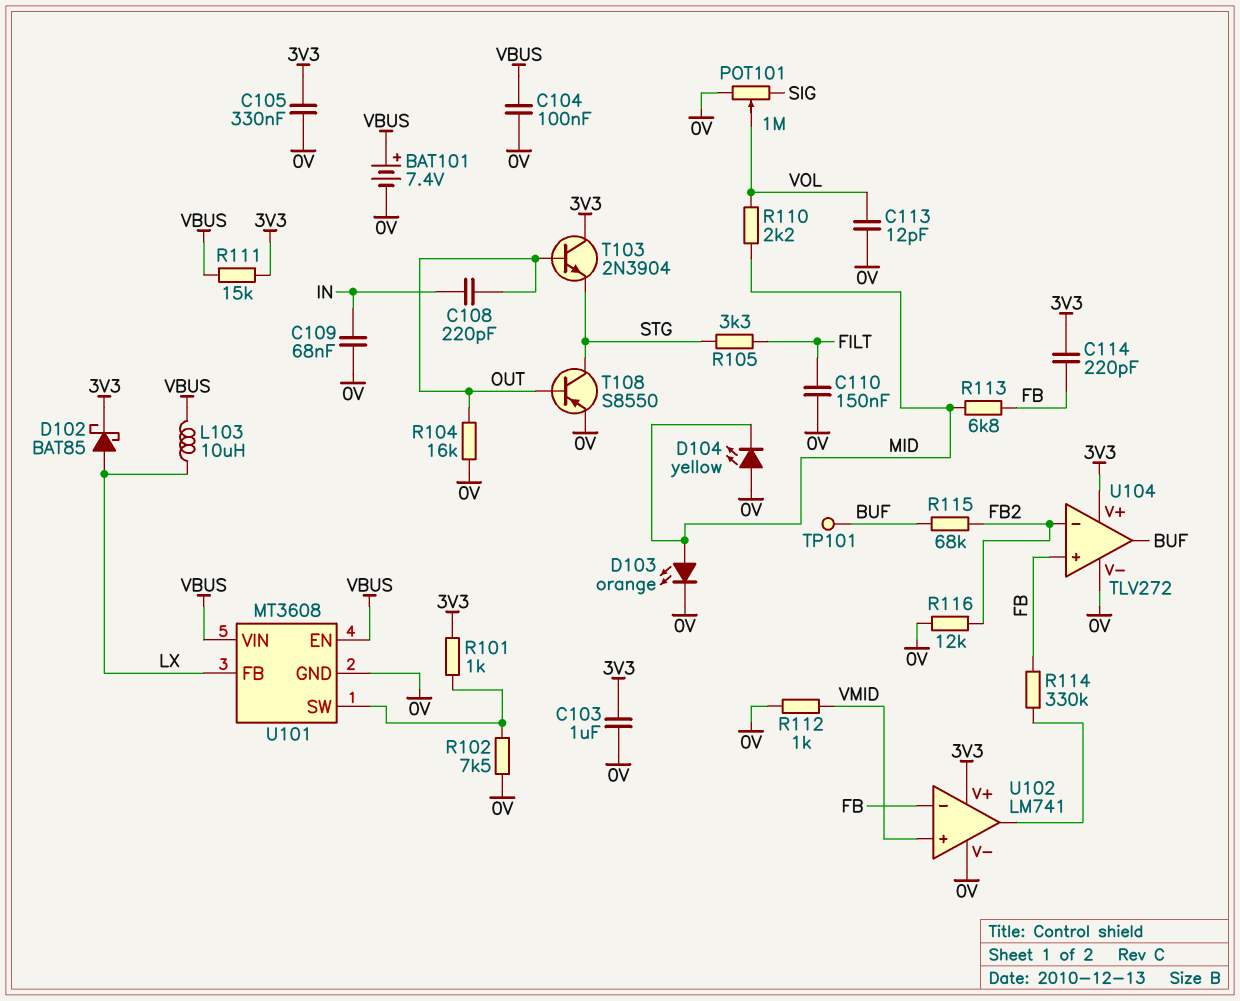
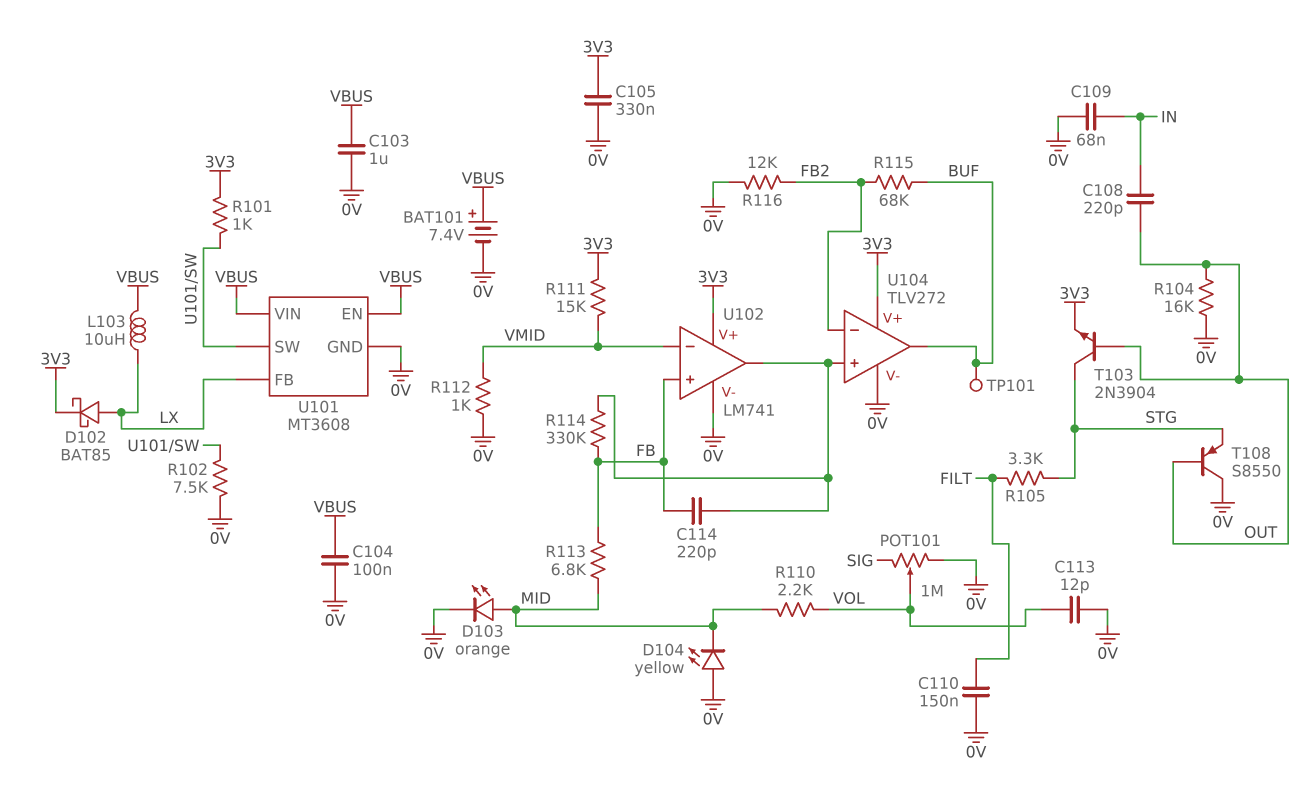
C103: 1uF (0V, 3V3) -> 1uF (0V, VBUS)
C114: 220pF (3V3, FB) -> 220pF (FB, U102/out)
R111: 15k (3V3, VBUS) -> 15k (3V3, VMID)
T103: NPN 2N3904 (B OUT, C 3V3, E STG) -> NPN 2N3904 (B OUT, C STG, E 3V3)
T108: PNP S8550 (B OUT, C STG, E 0V) -> PNP S8550 (B OUT, C 0V, E STG)
U102 pin in+: VMID -> FB
U102 pin in-: FB -> VMID
U104 pin in+: FB -> U102/out

